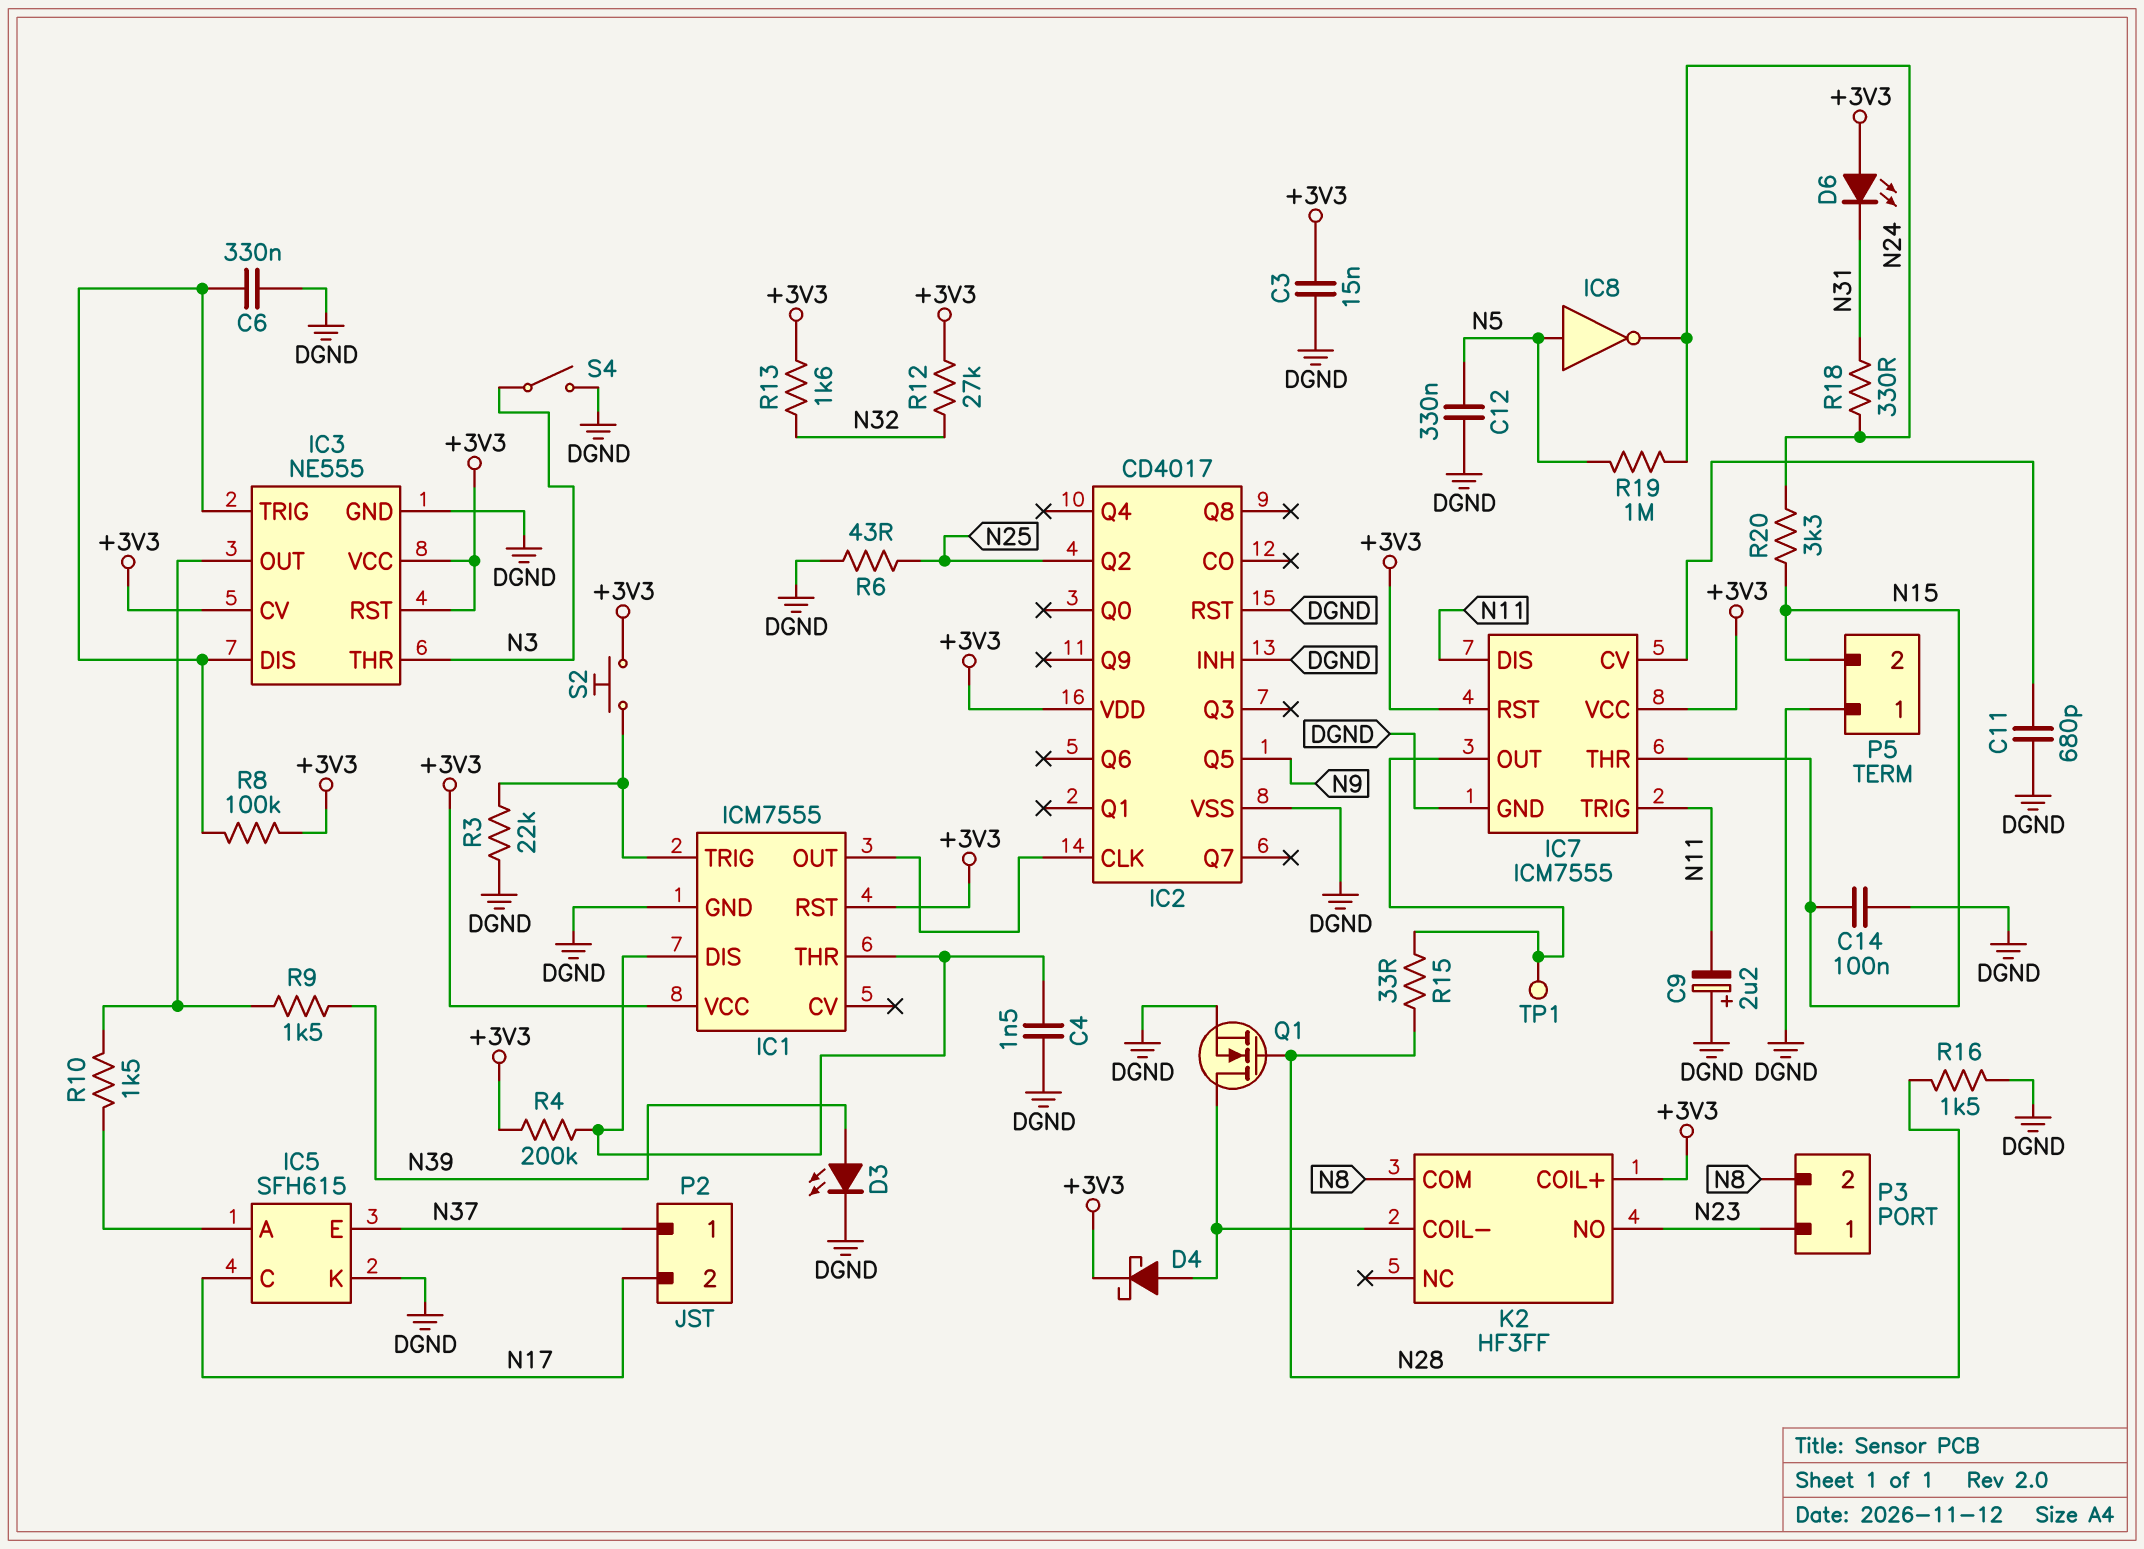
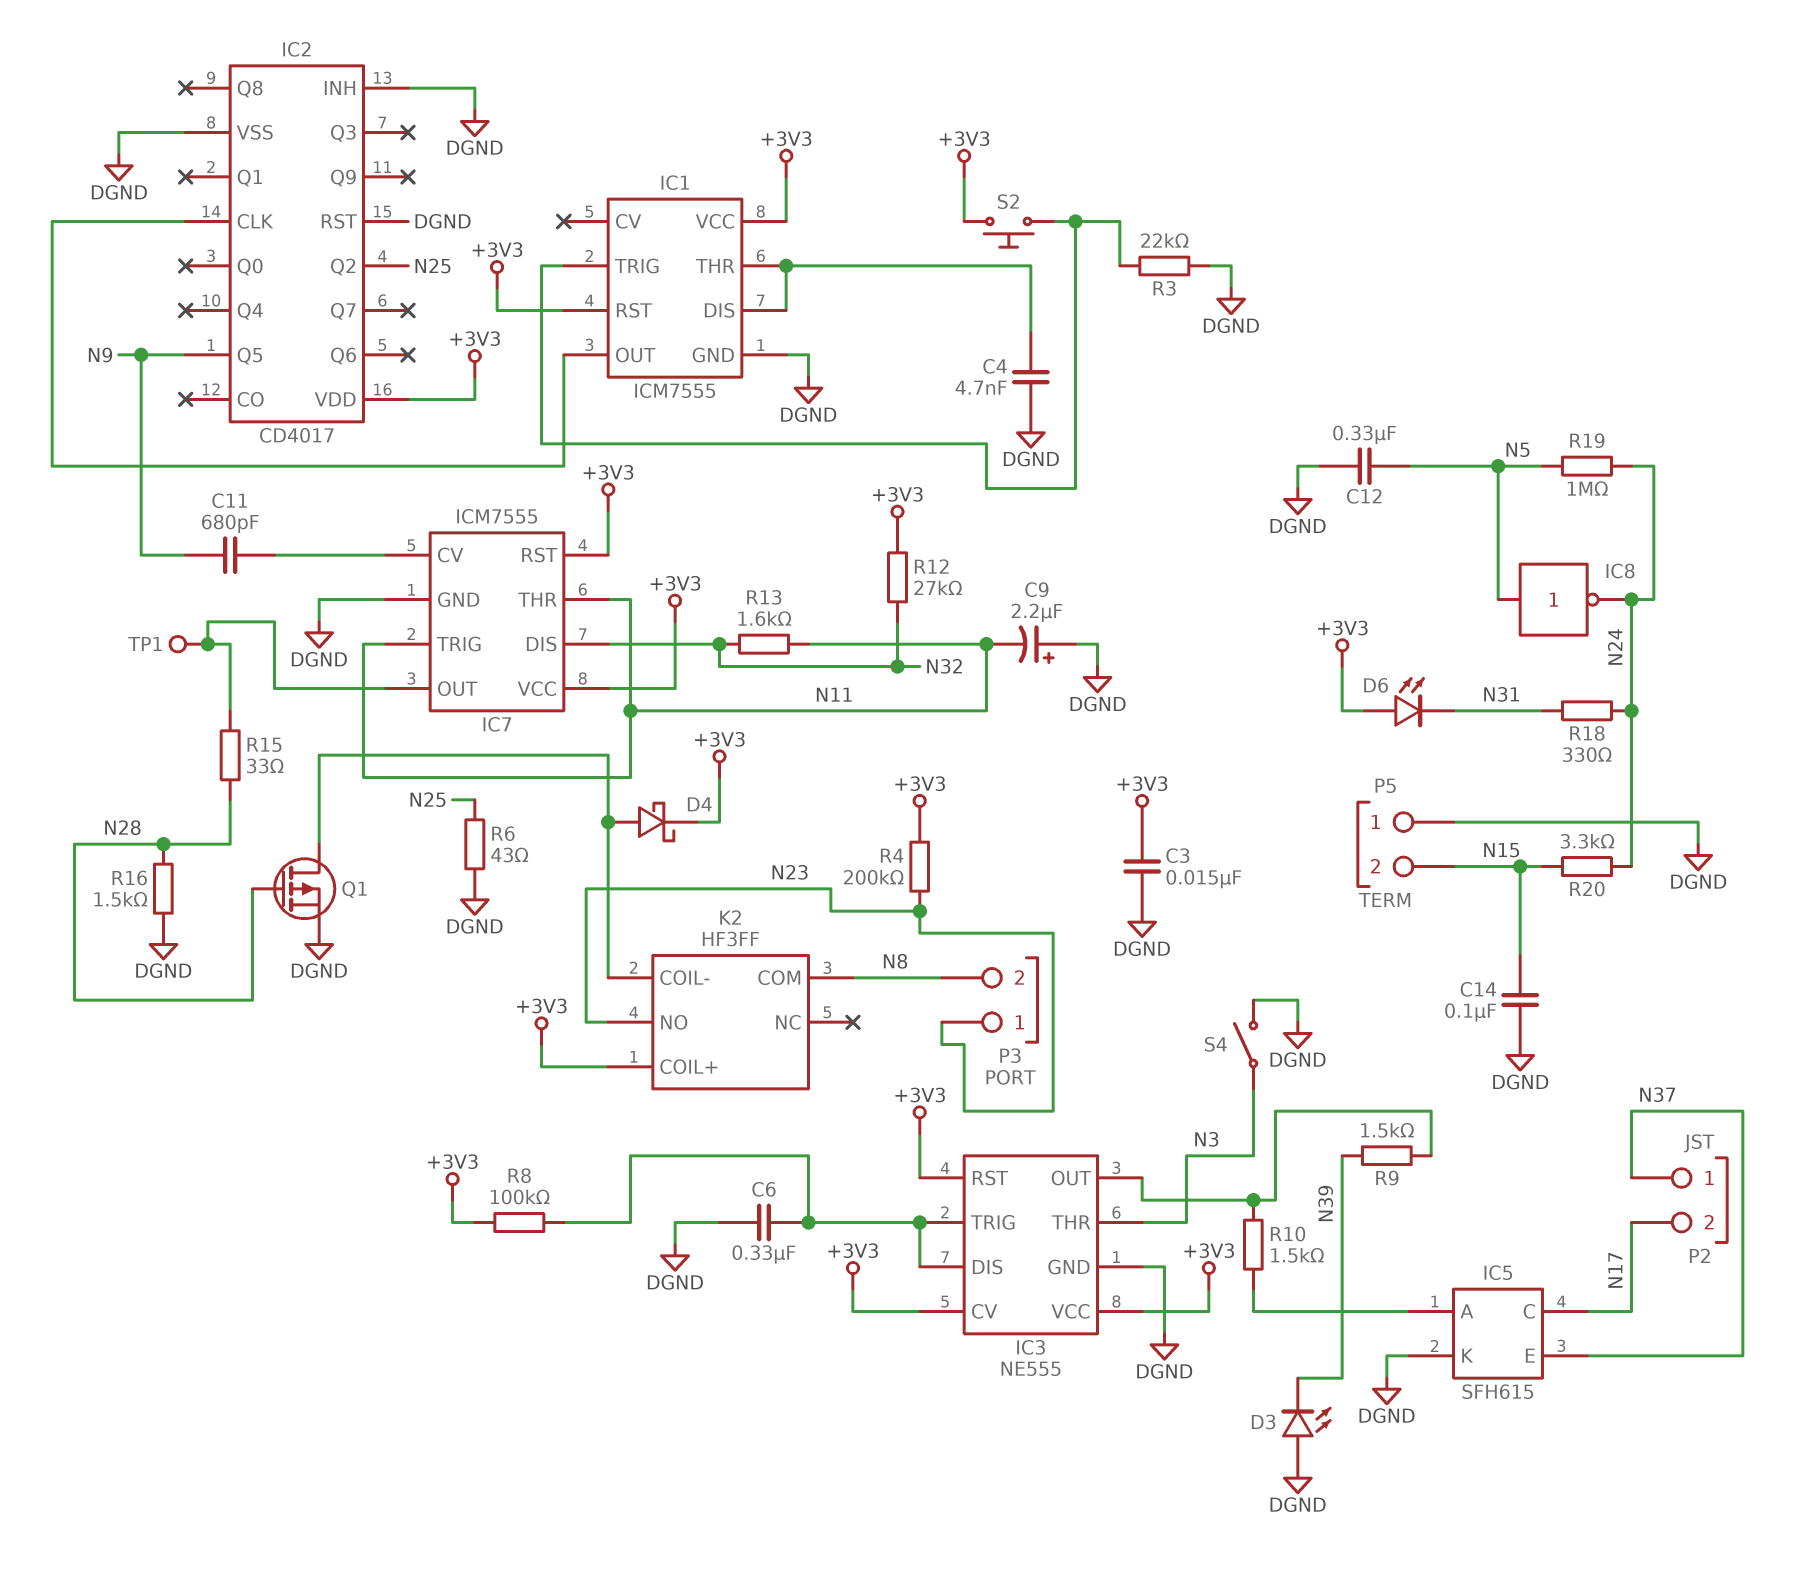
C4: 1.5nF (DGND, IC1/DIS) -> 4.7nF (DGND, IC1/DIS)
C11: 680pF (DGND, IC7/CV) -> 680pF (IC7/CV, N9)
D3: LED (A N39, K DGND) -> LED (A DGND, K N39)
IC7 pin DIS: N11 -> N32
IC7 pin THR: N15 -> N11
Q1: NMOS (G N28, D K2/COIL-, S DGND) -> PMOS (G N28, D K2/COIL-, S DGND)
R4: 200k (+3V3, IC1/DIS) -> 200k (+3V3, N23)
R13: 1.6k (+3V3, N32) -> 1.6k (N11, N32)

